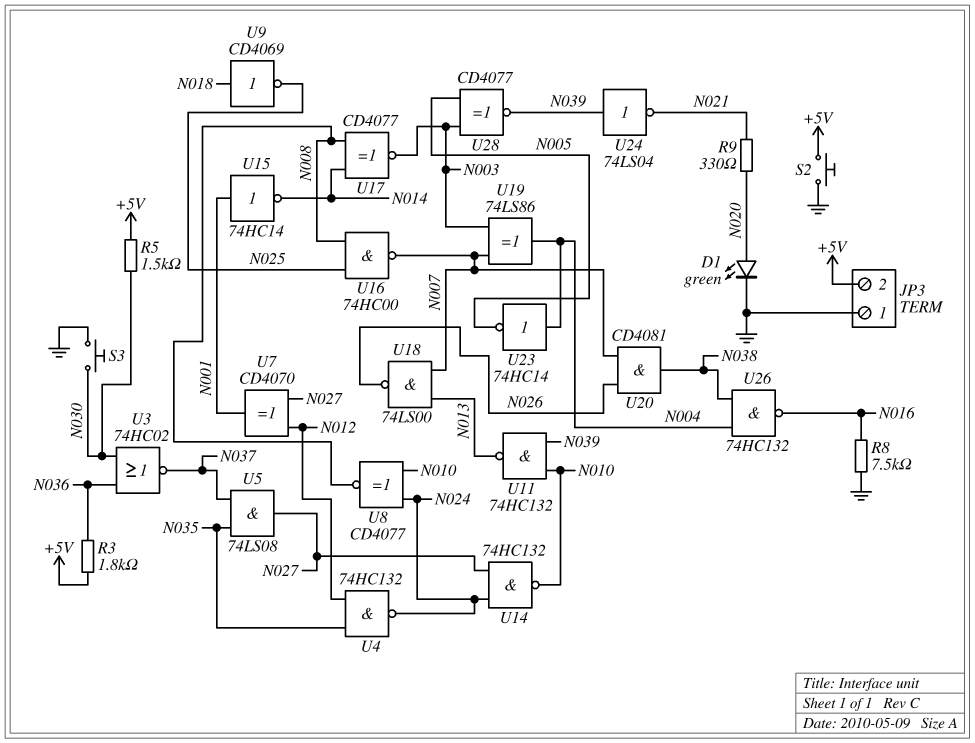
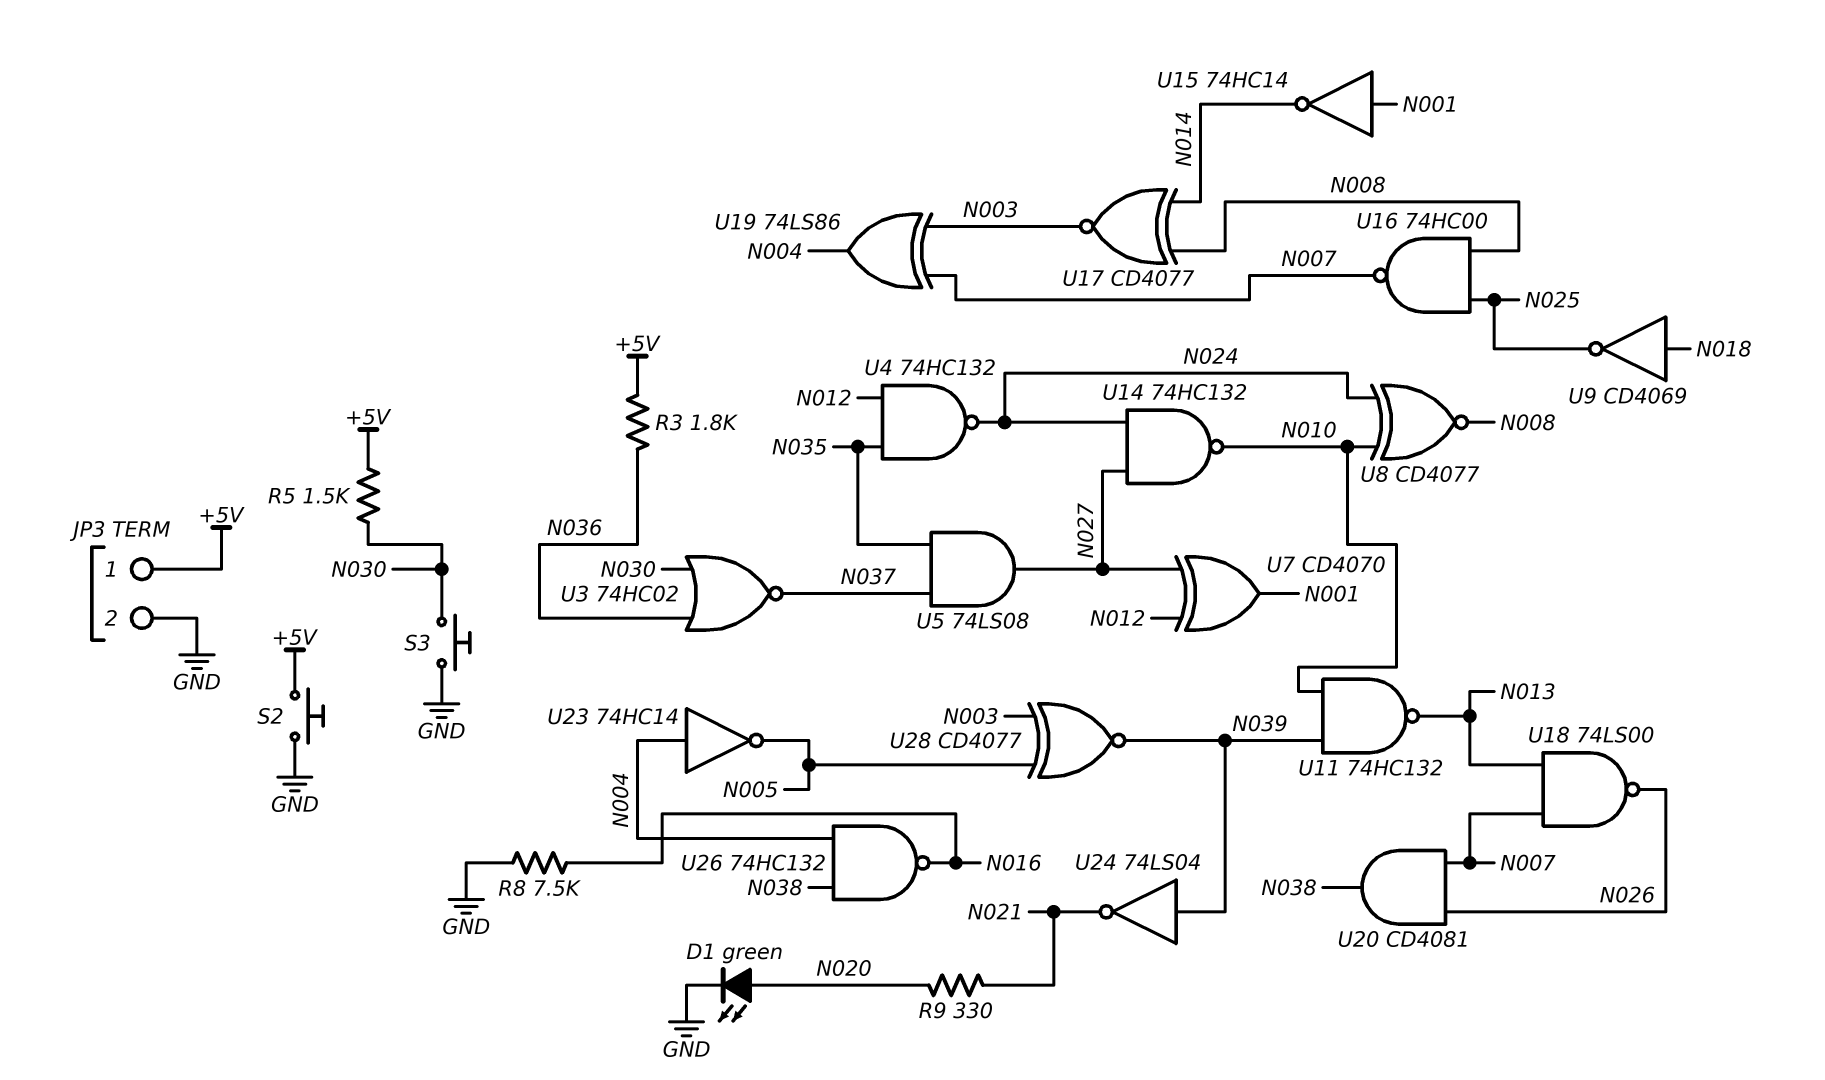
JP3 pin 1: GND -> +5V
JP3 pin 2: +5V -> GND

